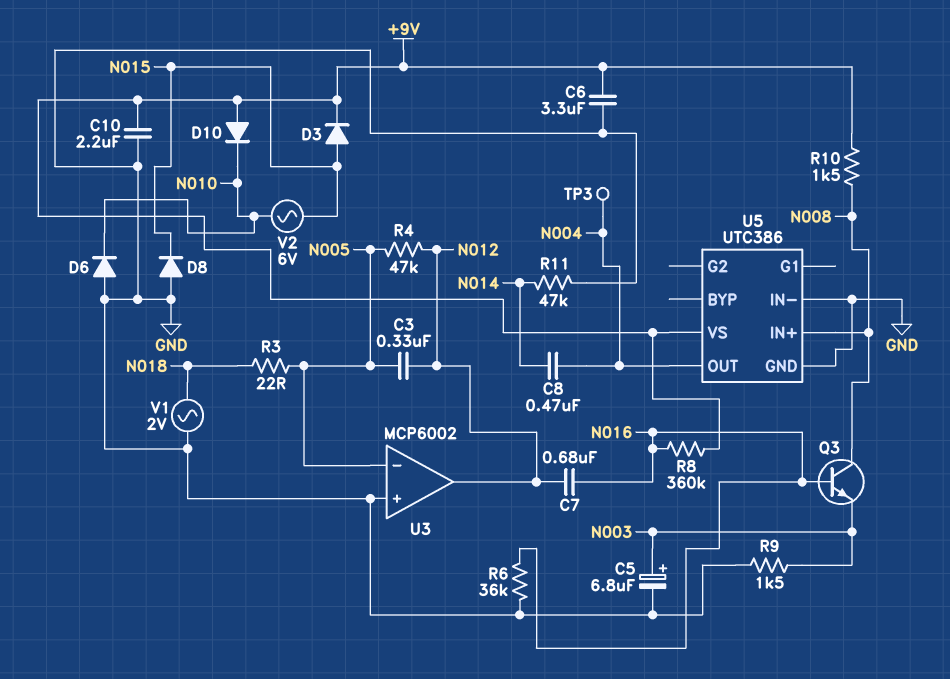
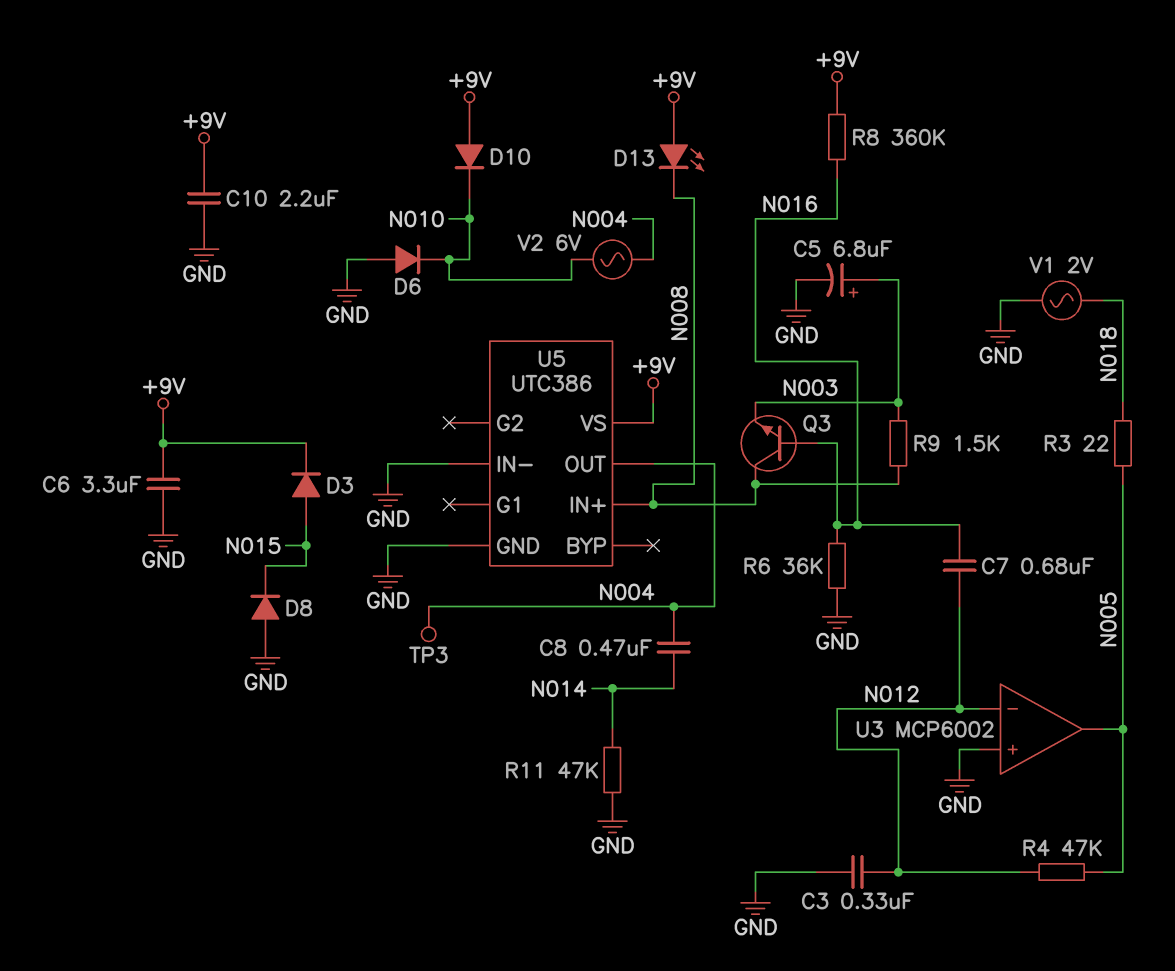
C3: 330nF (N005, N012) -> 330nF (GND, N012)
D13: none -> LED (A +9V, K N008)
R9: 1.5k (GND, N003) -> 1.5k (N003, N008)
R10: 1.5k (+9V, N008) -> none
U3 pin in-: N005 -> N012
U3 pin out: N012 -> N005
V2: AC 6V (N010, N015) -> AC 6V (N004, N010)

